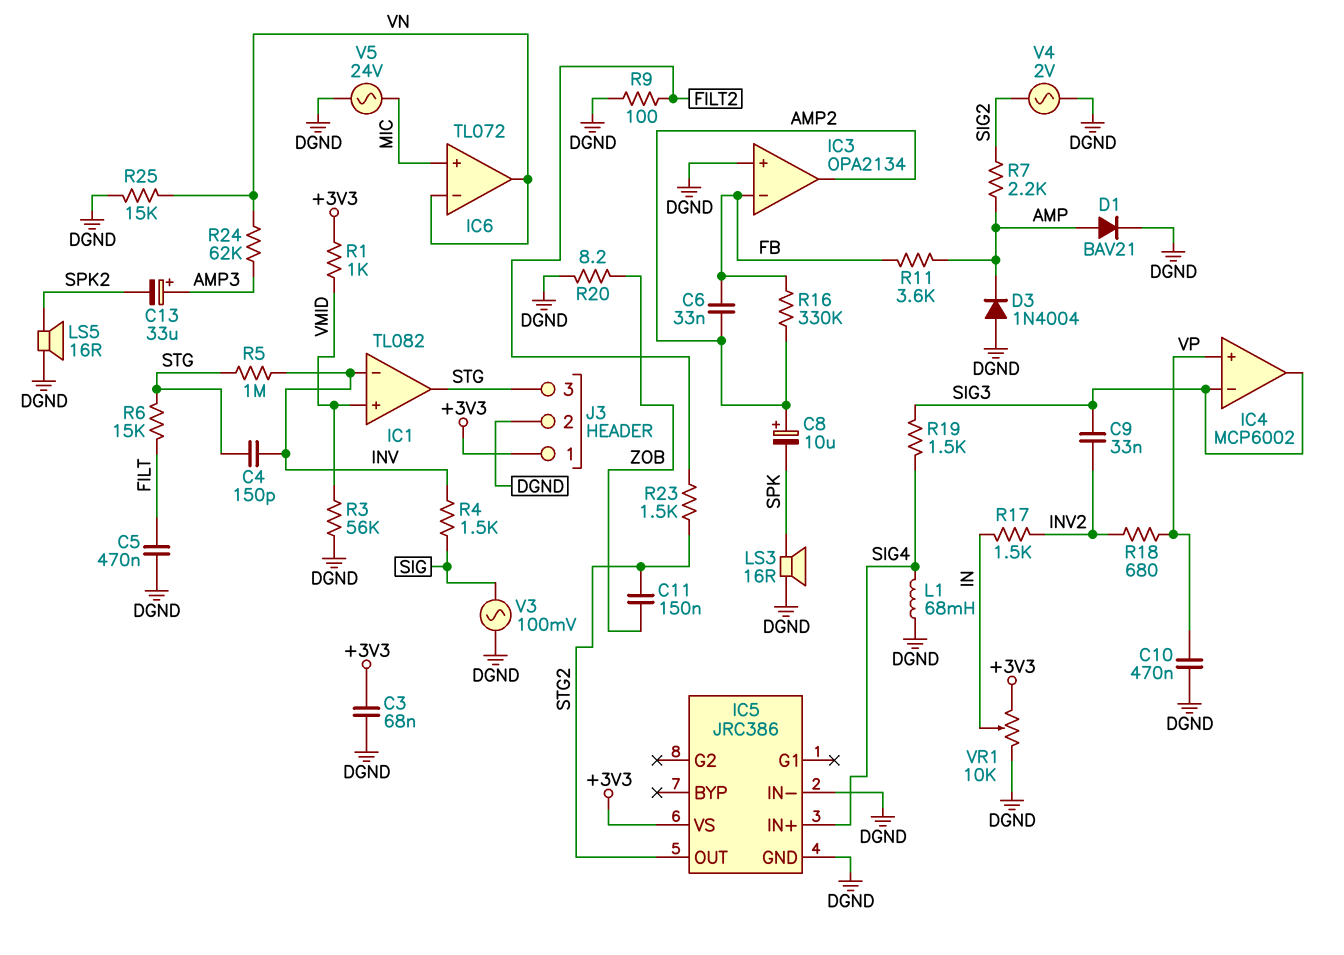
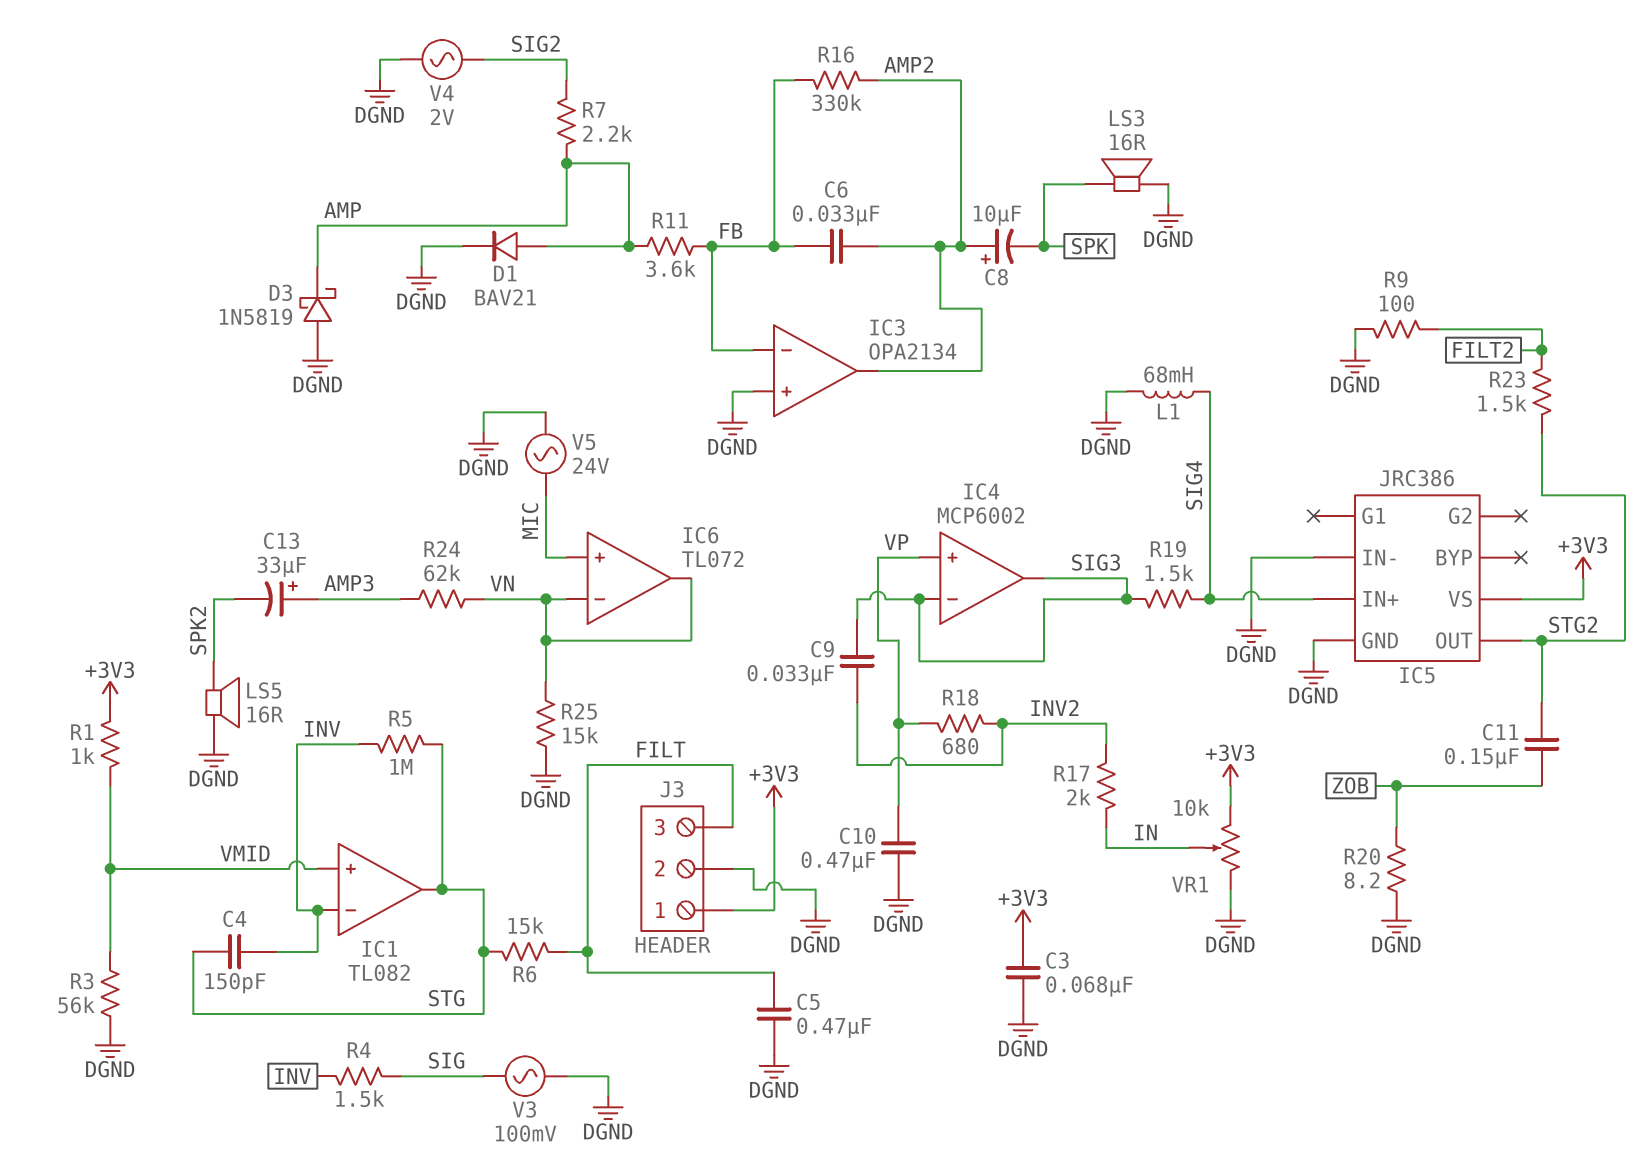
D3: diode 1N4004 (A DGND, K AMP) -> schottky 1N5819 (A DGND, K AMP)
J3 pin 3: STG -> FILT
R17: 1.5k (IN, INV2) -> 2k (IN, INV2)

